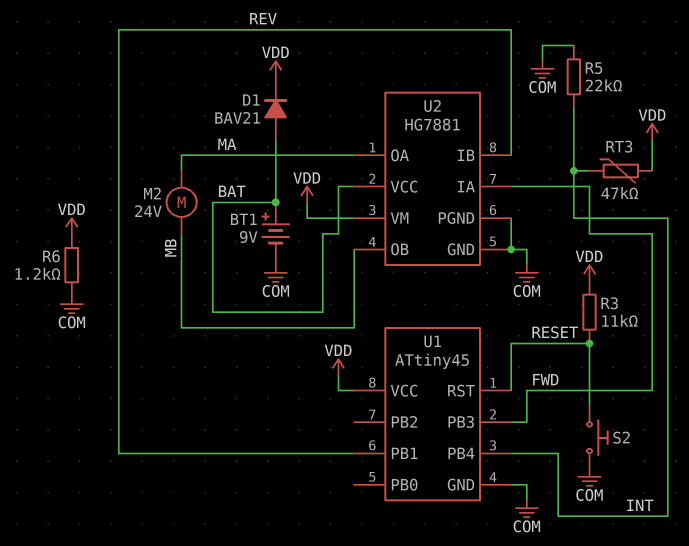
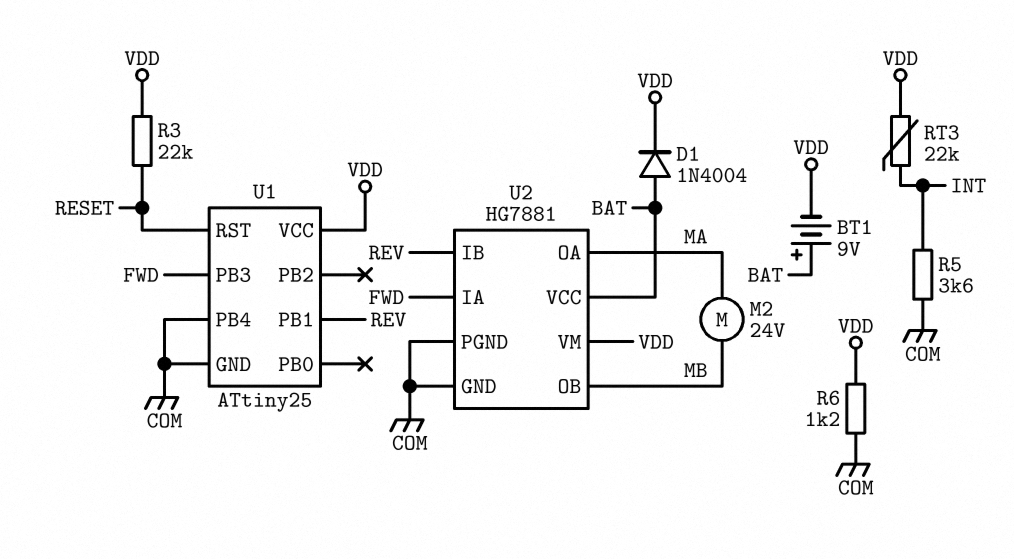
BT1: 9V (plus BAT, minus COM) -> 9V (plus BAT, minus VDD)
D1: diode BAV21 (A BAT, K VDD) -> diode 1N4004 (A BAT, K VDD)
R3: 11k (RESET, VDD) -> 22k (RESET, VDD)
R5: 22k (COM, INT) -> 3.6k (COM, INT)
RT3: 47k (INT, VDD) -> 22k (INT, VDD)
S2: button (COM, RESET) -> none
U1: ATtiny45 -> ATtiny25
U1 pin PB4: INT -> COM

